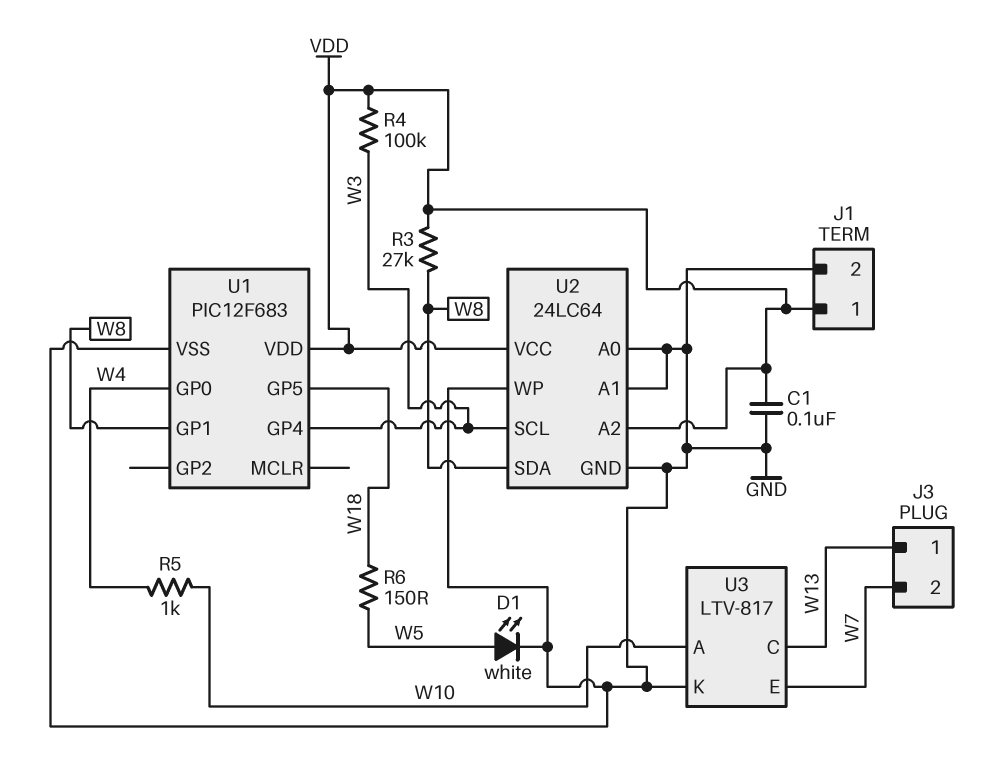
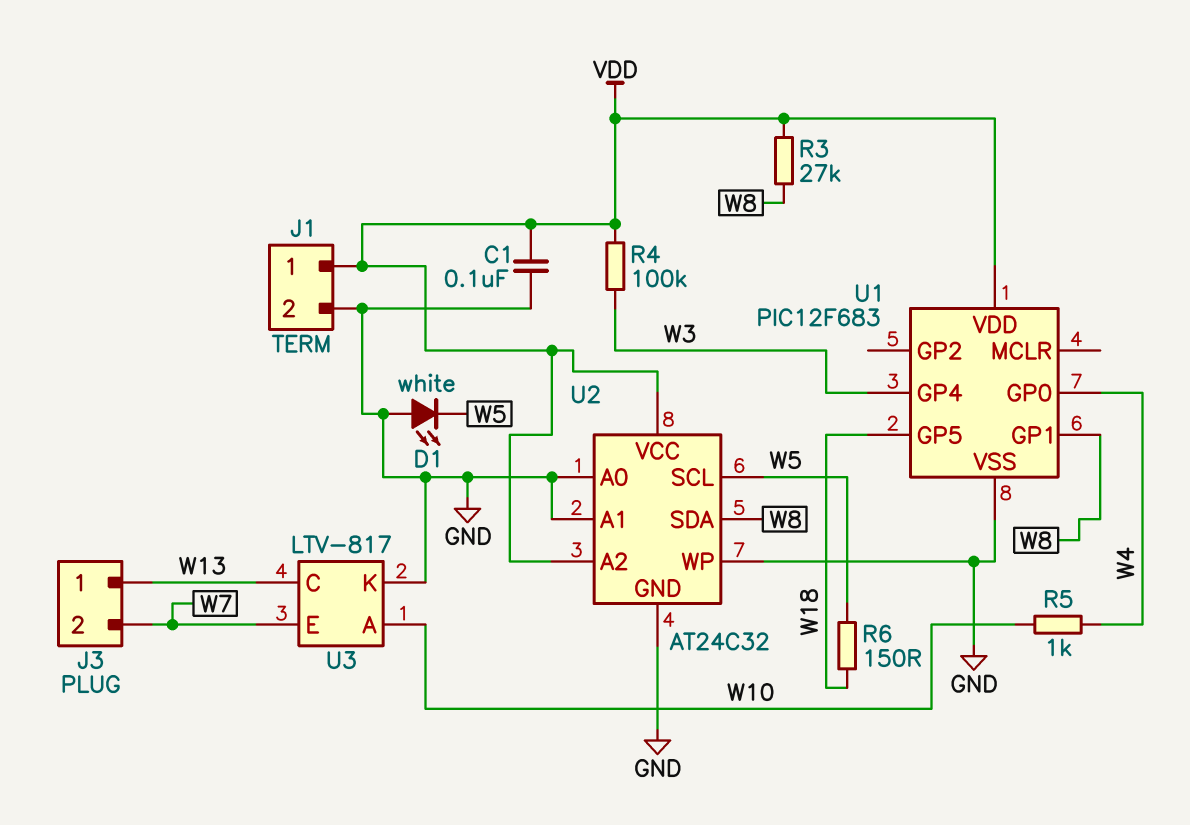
D1: LED white (A W5, K GND) -> LED white (A GND, K W5)
U2: 24LC64 -> AT24C32
U2 pin SCL: W3 -> W5

